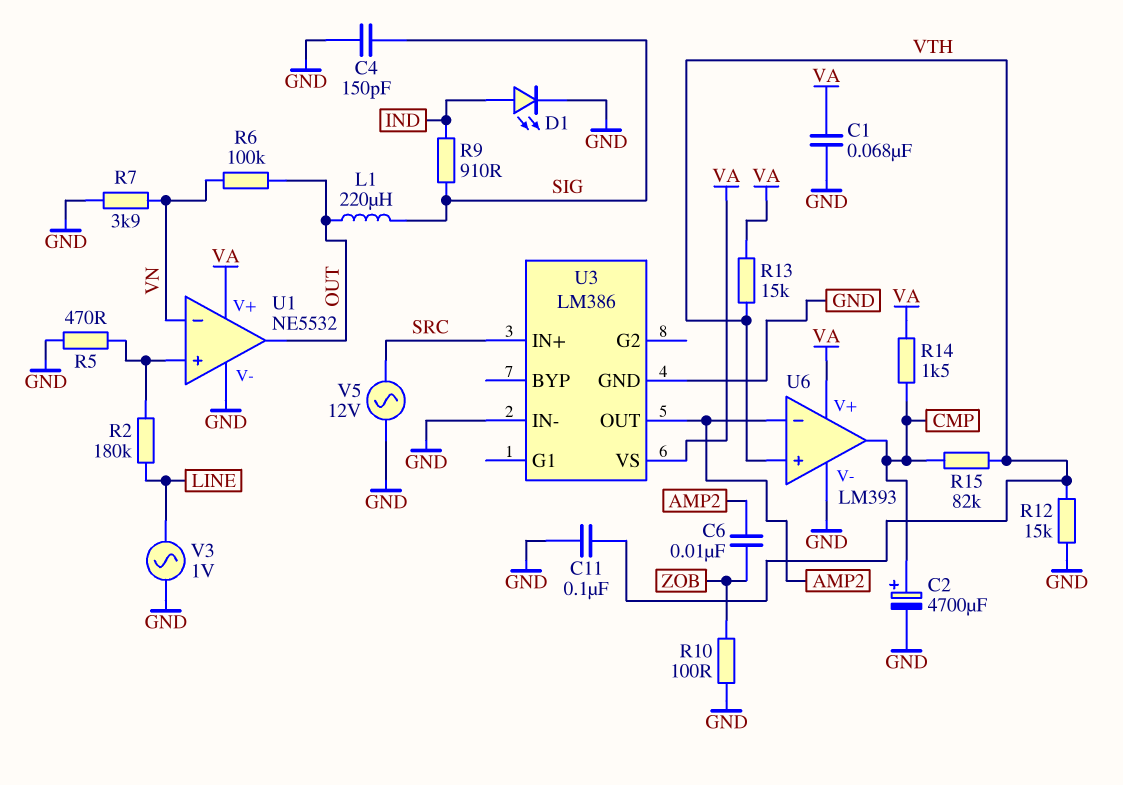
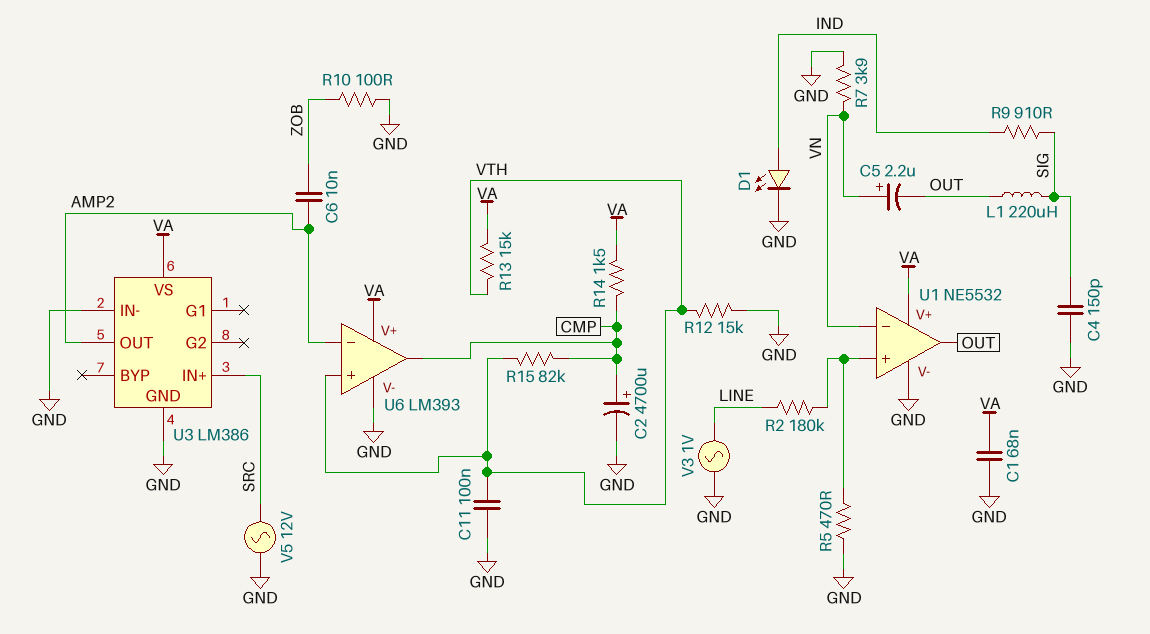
C5: none -> 2.2uF (plus VN, minus OUT)
R6: 100k (OUT, VN) -> none

